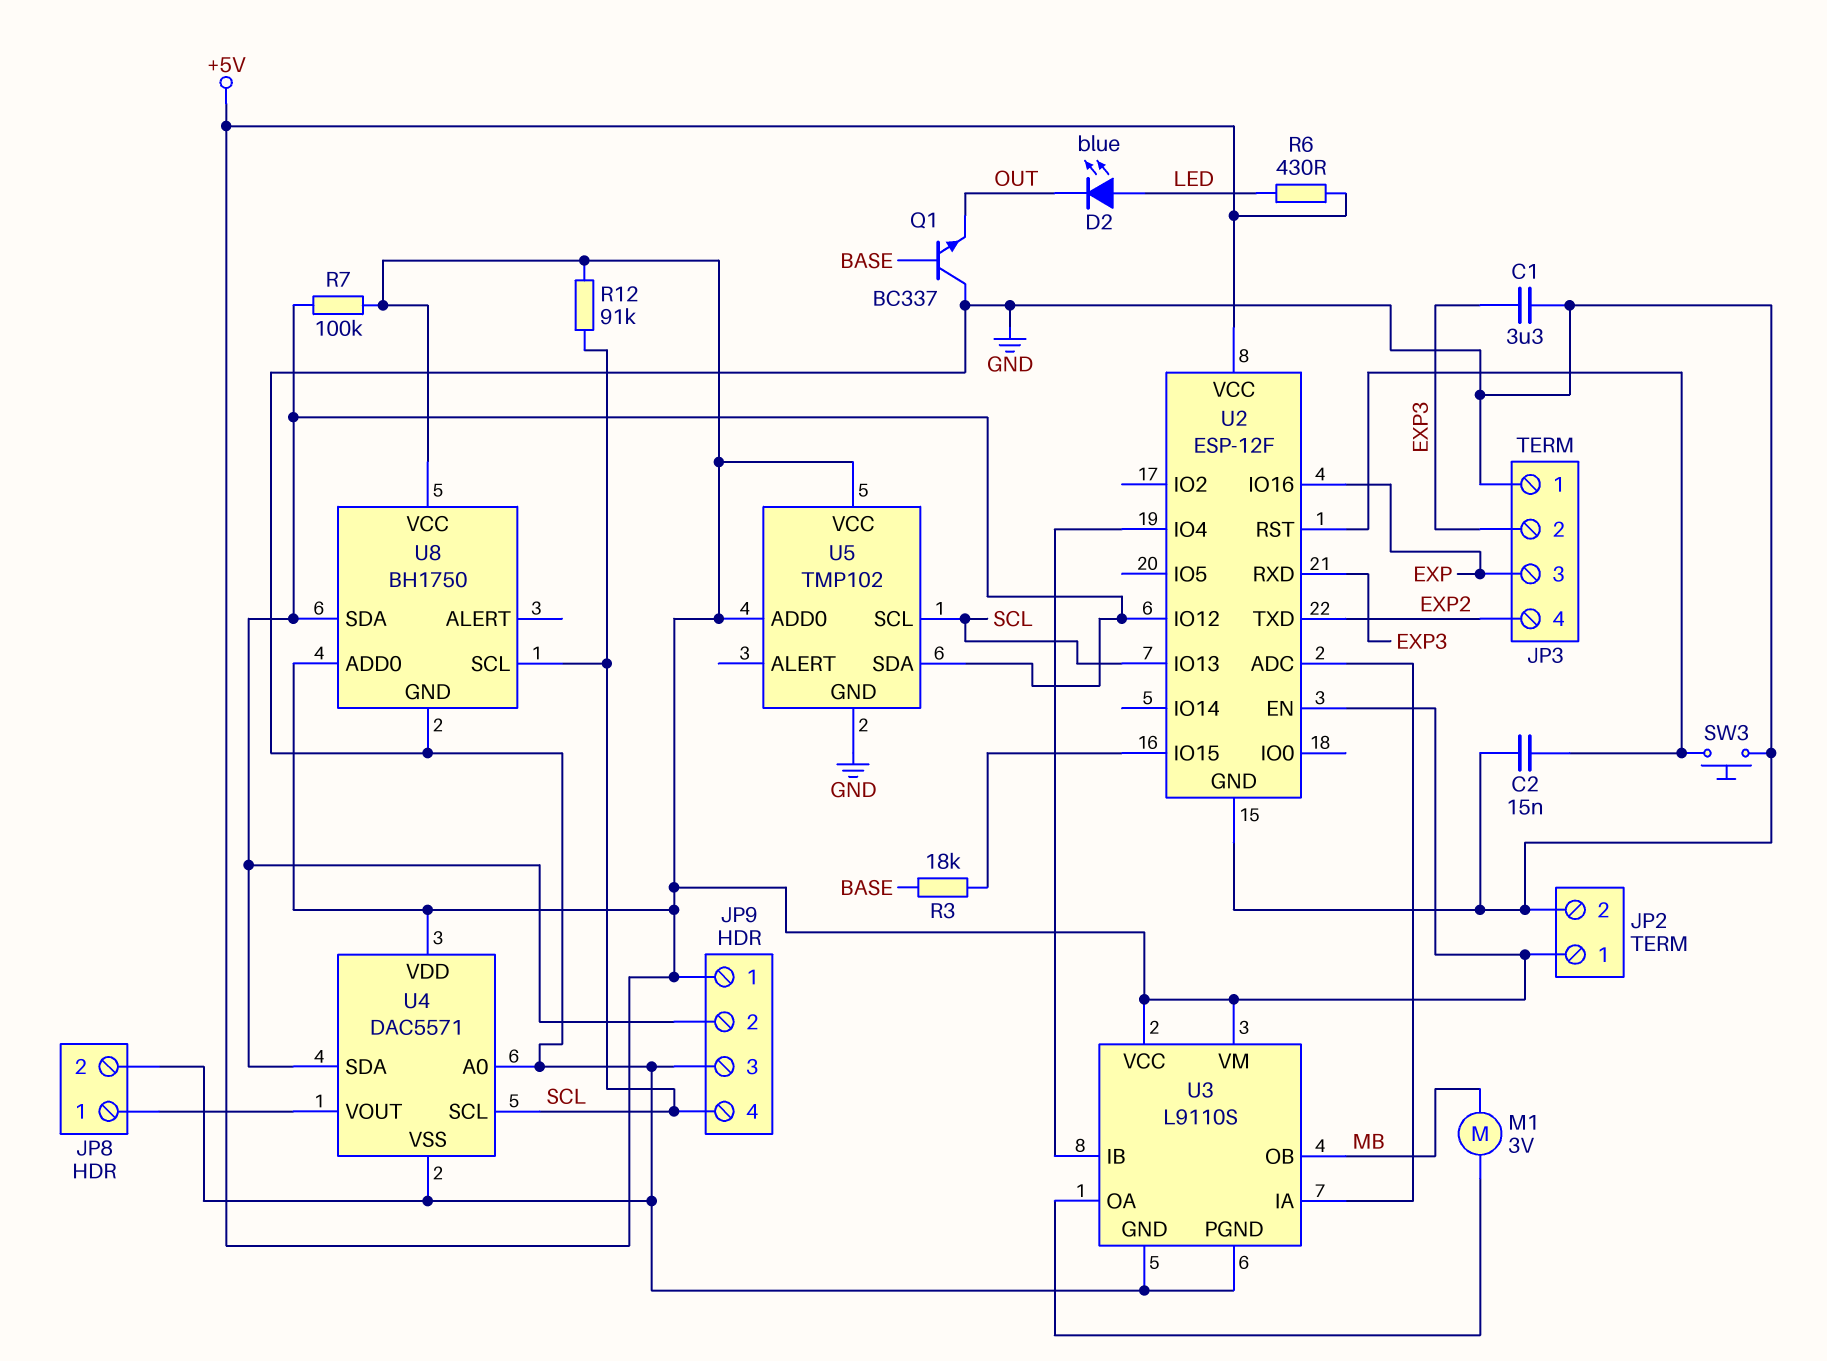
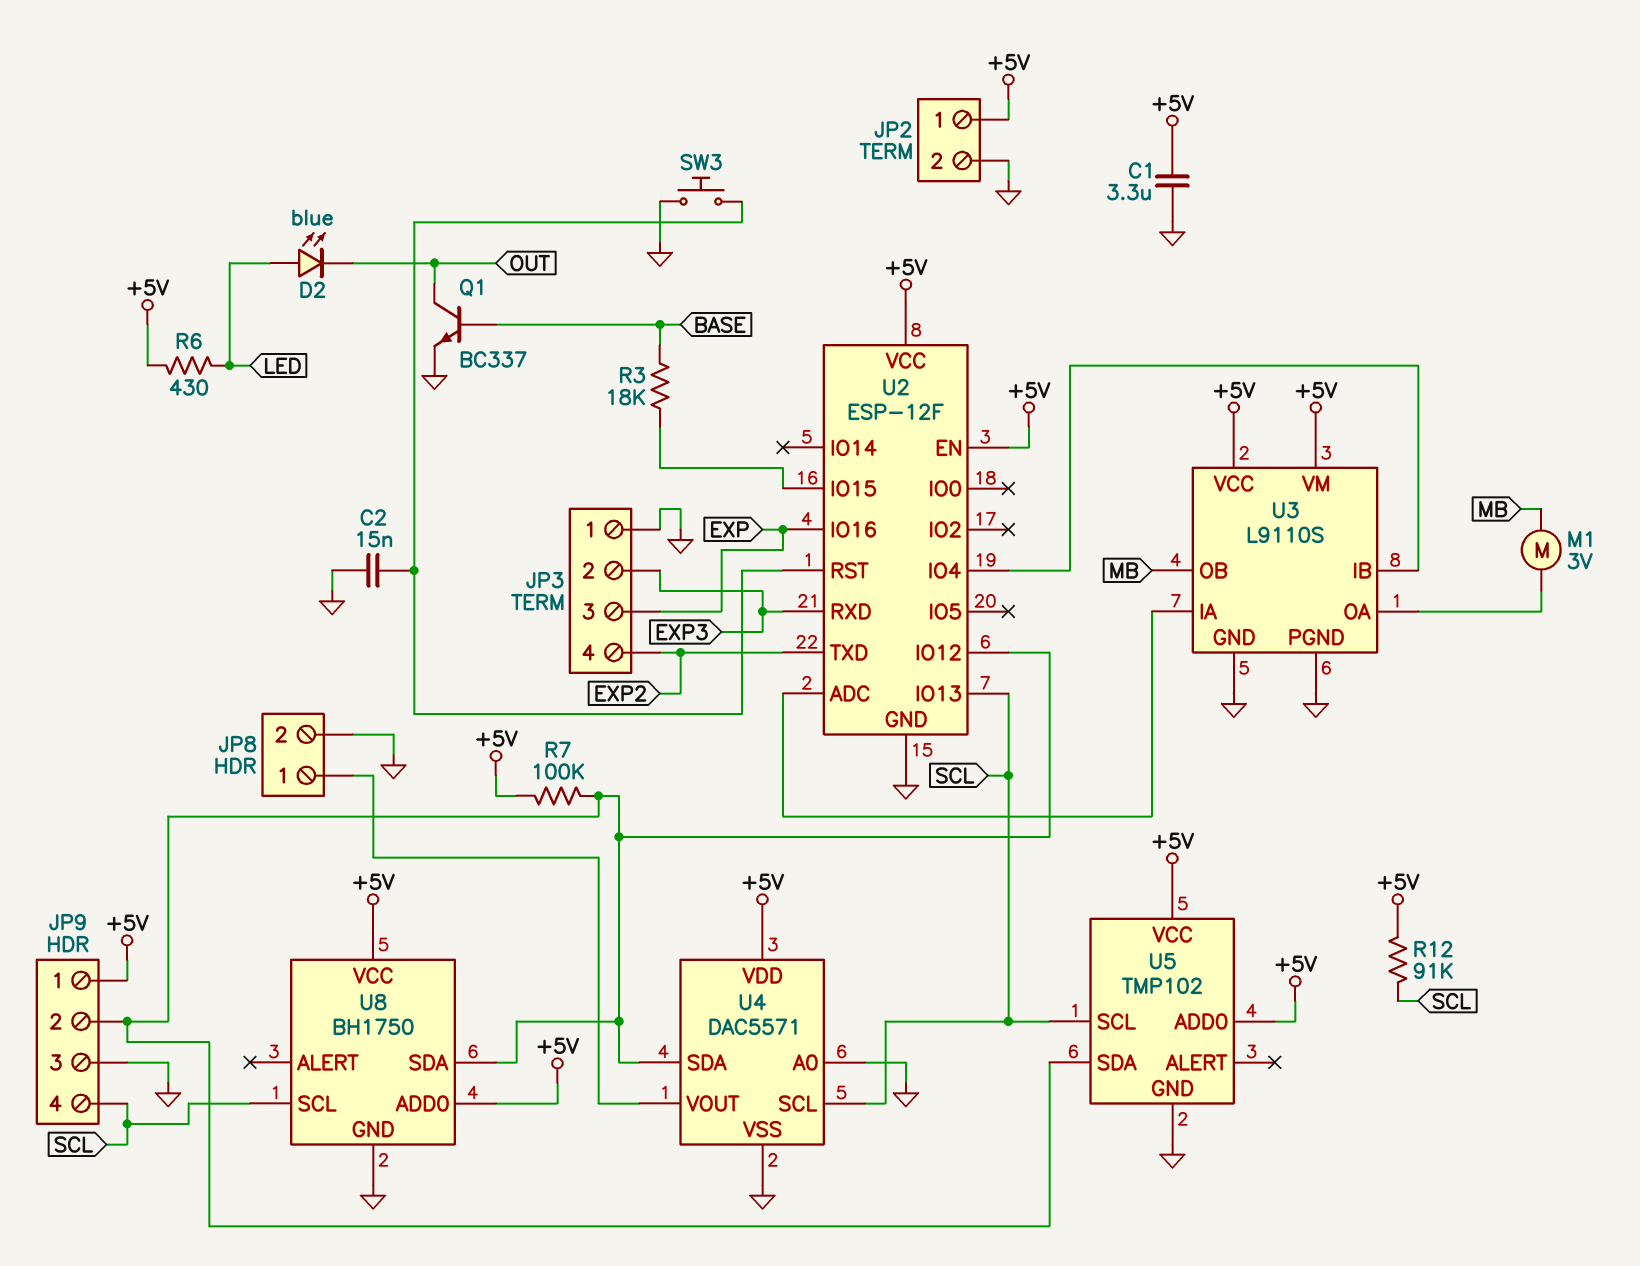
C1: 3.3uF (EXP3, GND) -> 3.3uF (+5V, GND)
Q1: NPN BC337 (B BASE, C GND, E OUT) -> NPN BC337 (B BASE, C OUT, E GND)

